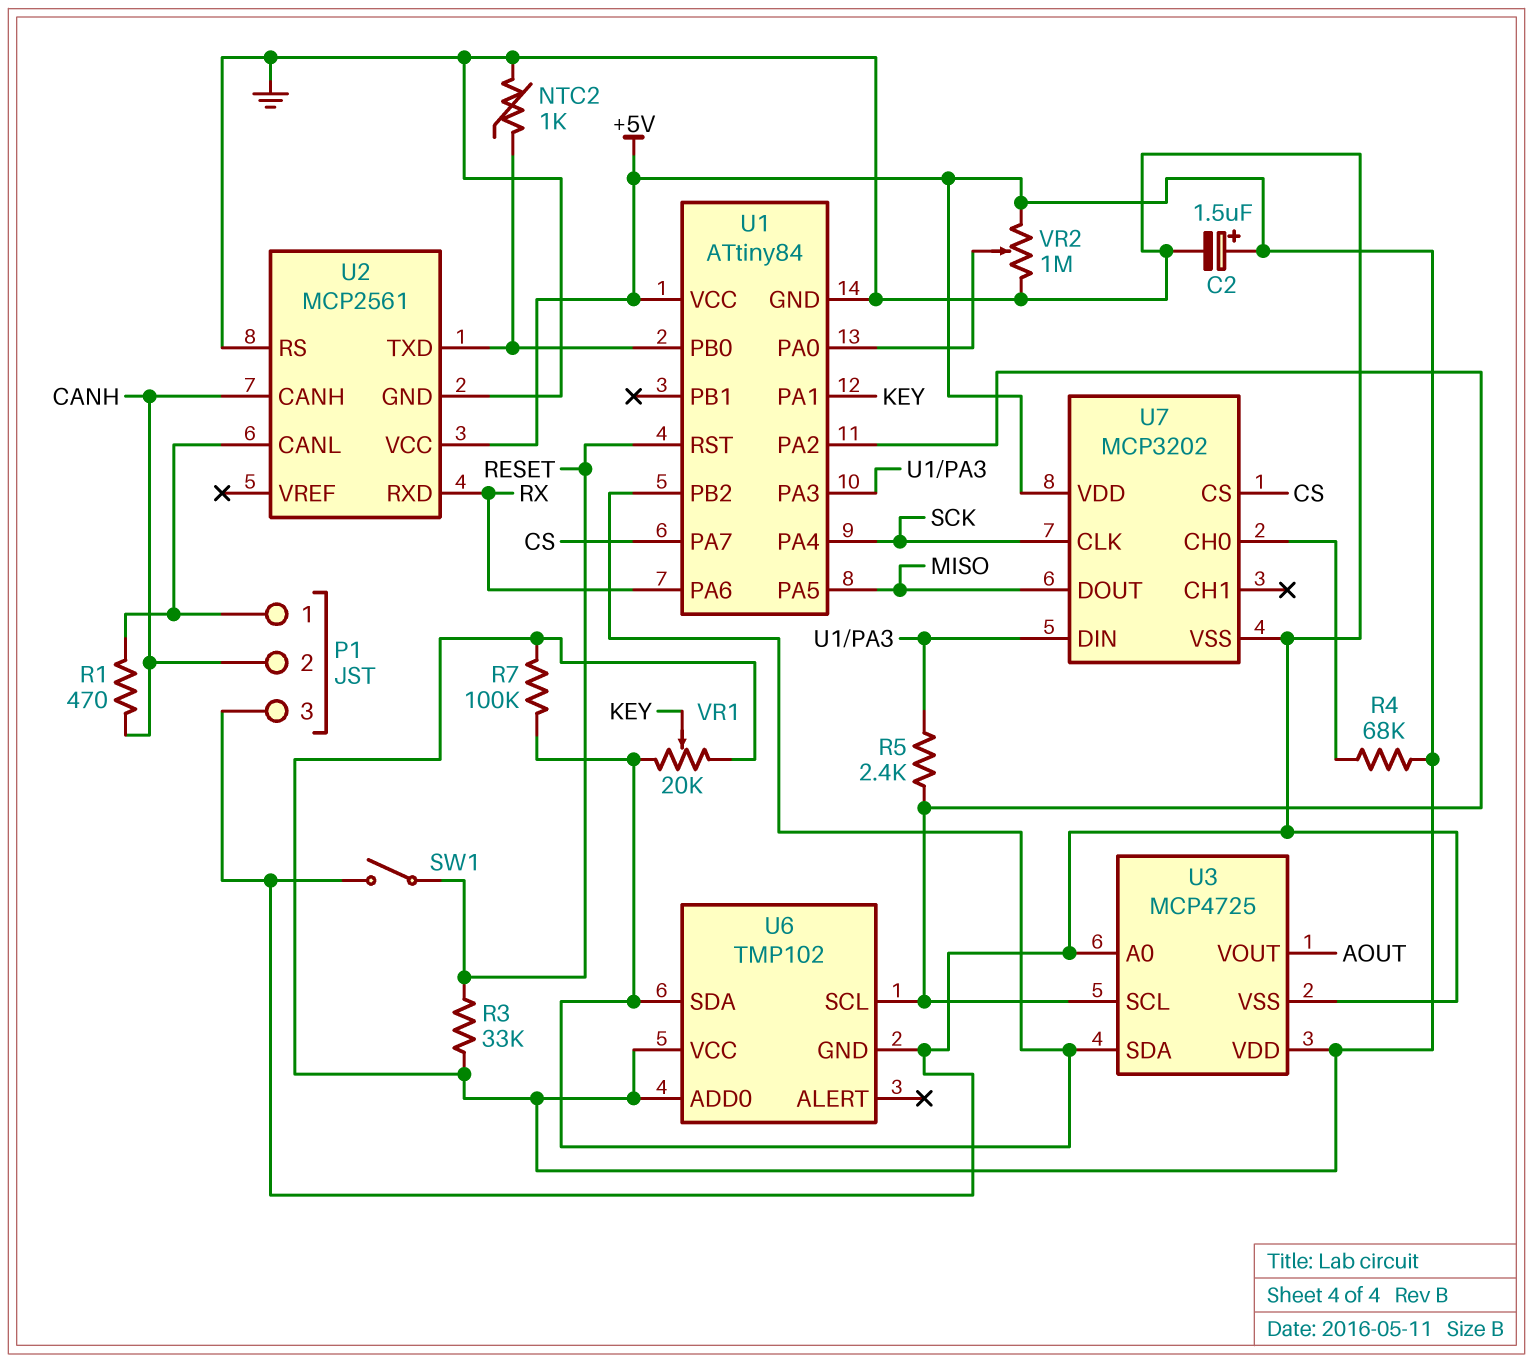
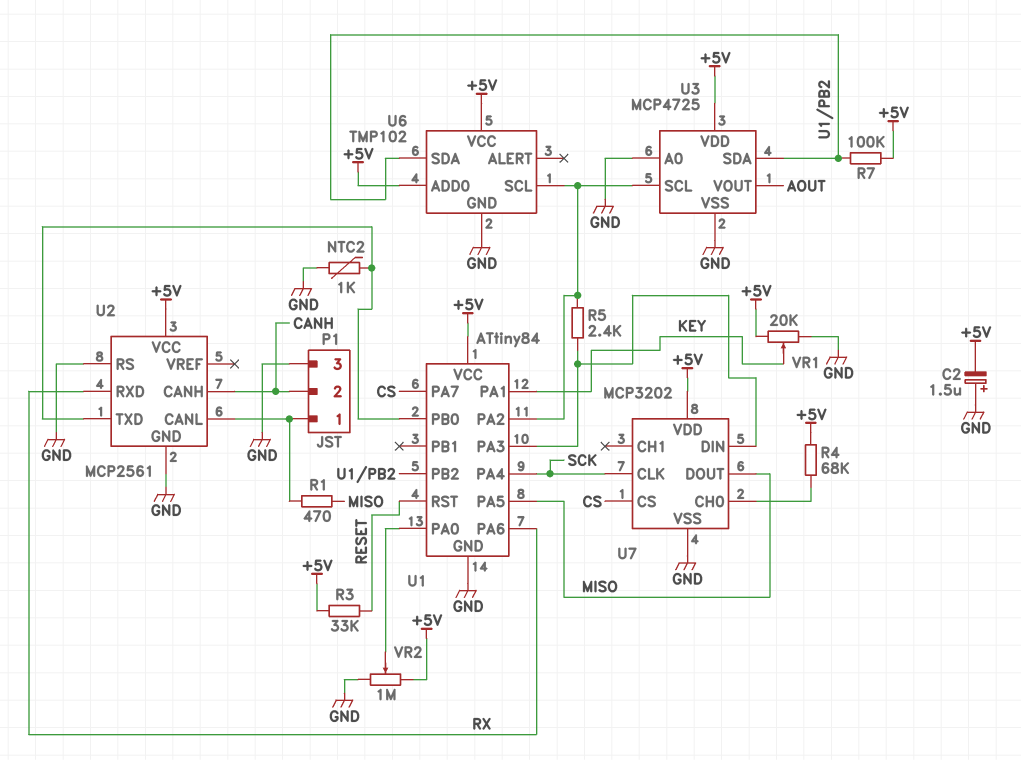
C2: 1.5uF (plus +5V, minus GND) -> 1.5uF (plus GND, minus +5V)
R1: 470 (CANH, P1/1) -> 470 (MISO, P1/1)
SW1: switch (GND, RESET) -> none
VR1: 20k (+5V, U1/PB2, wiper KEY) -> 20k (+5V, GND, wiper KEY)

